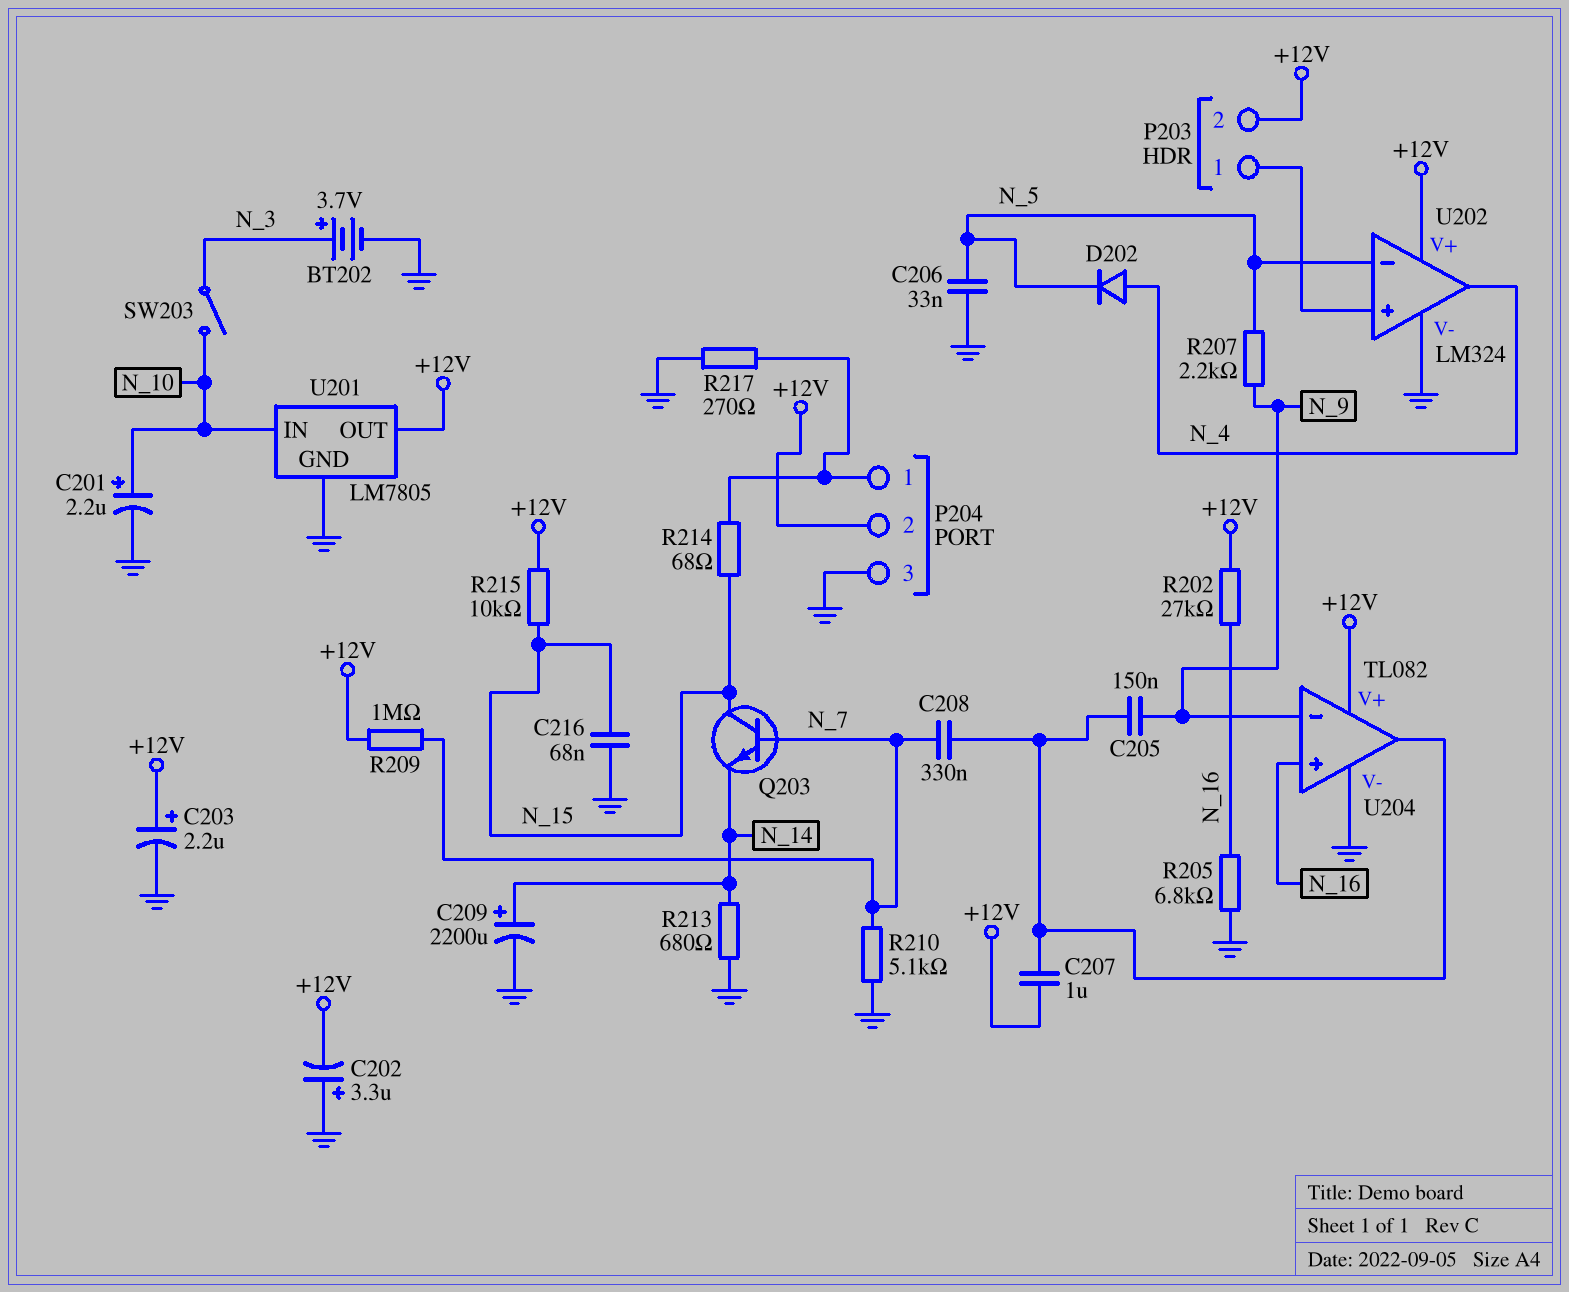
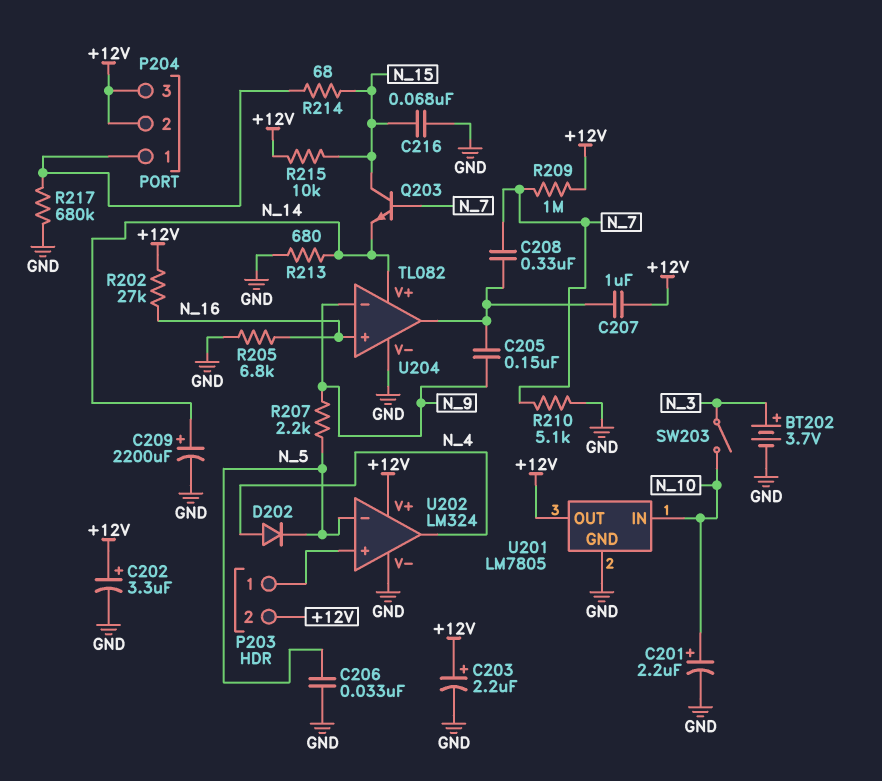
C202: 3.3uF (plus GND, minus +12V) -> 3.3uF (plus +12V, minus GND)
P204 pin 3: GND -> +12V
R217: 270 (GND, P204/1) -> 680k (GND, P204/1)
U204 pin V+: +12V -> N_14

